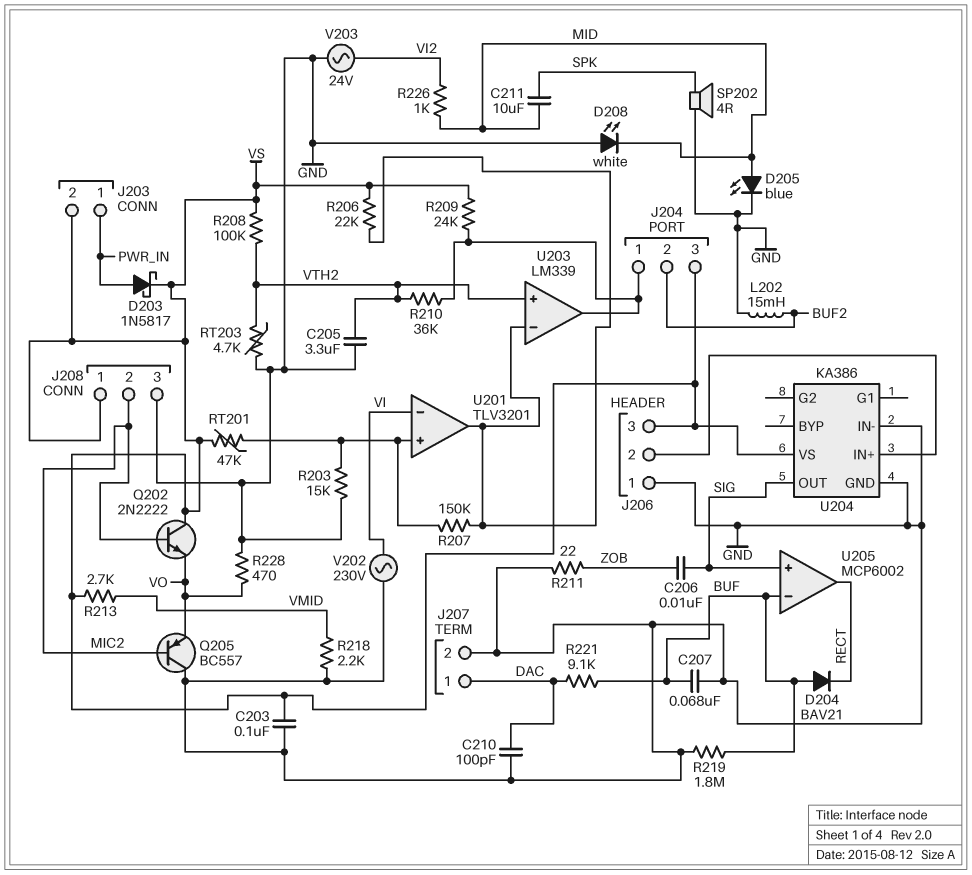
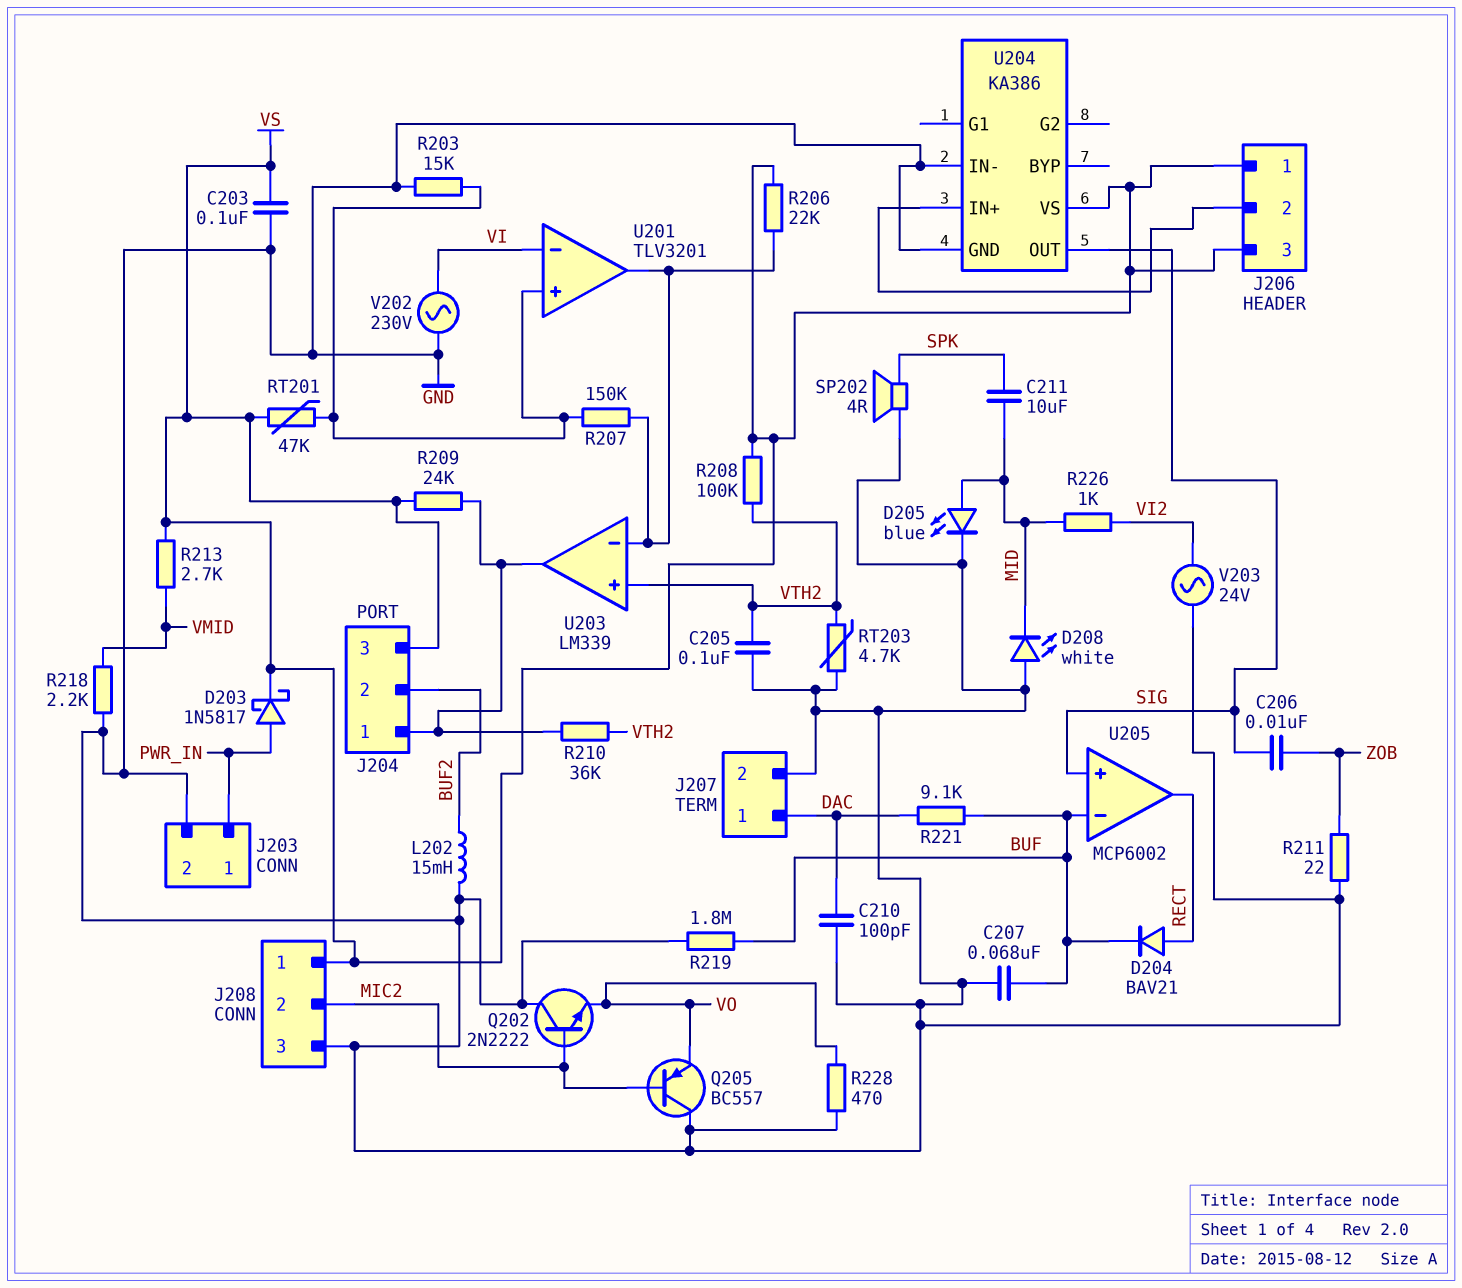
C205: 3.3uF (GND, VTH2) -> 100nF (GND, VTH2)
D204: diode BAV21 (A BUF, K RECT) -> diode BAV21 (A RECT, K BUF)
J203 pin 2: VS -> GND
J206 pin 1: GND -> VS
Q202: NPN 2N2222 (B MIC2, C VS, E VO) -> NPN 2N2222 (B MIC2, C GND, E VO)

